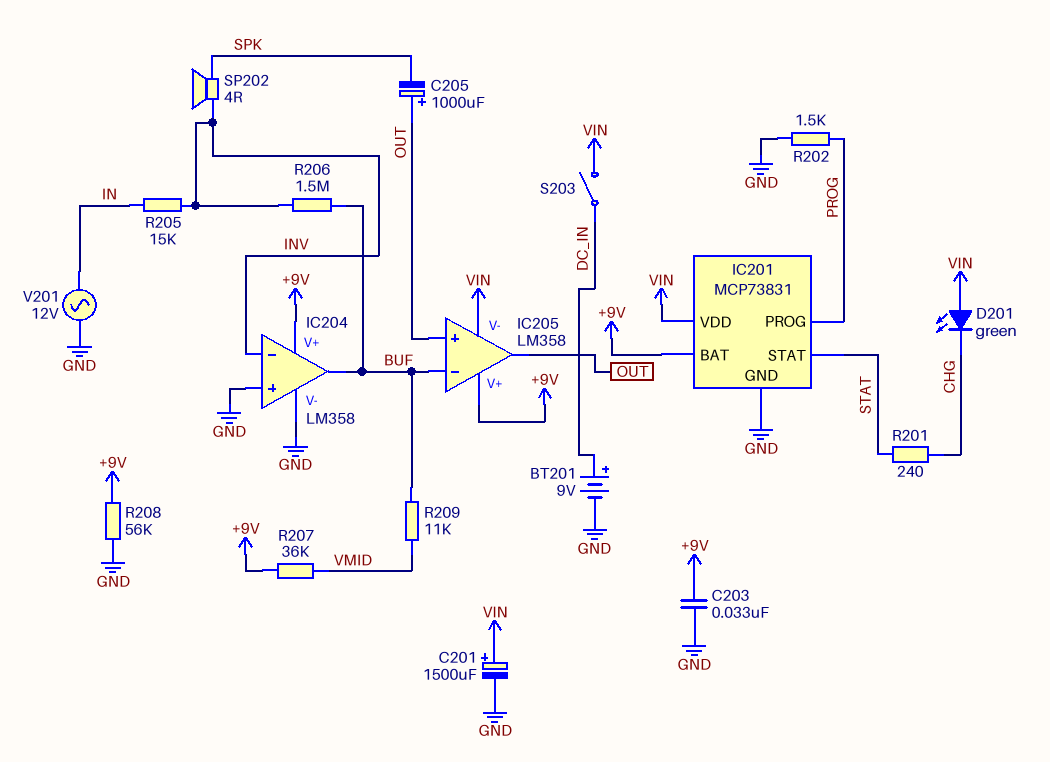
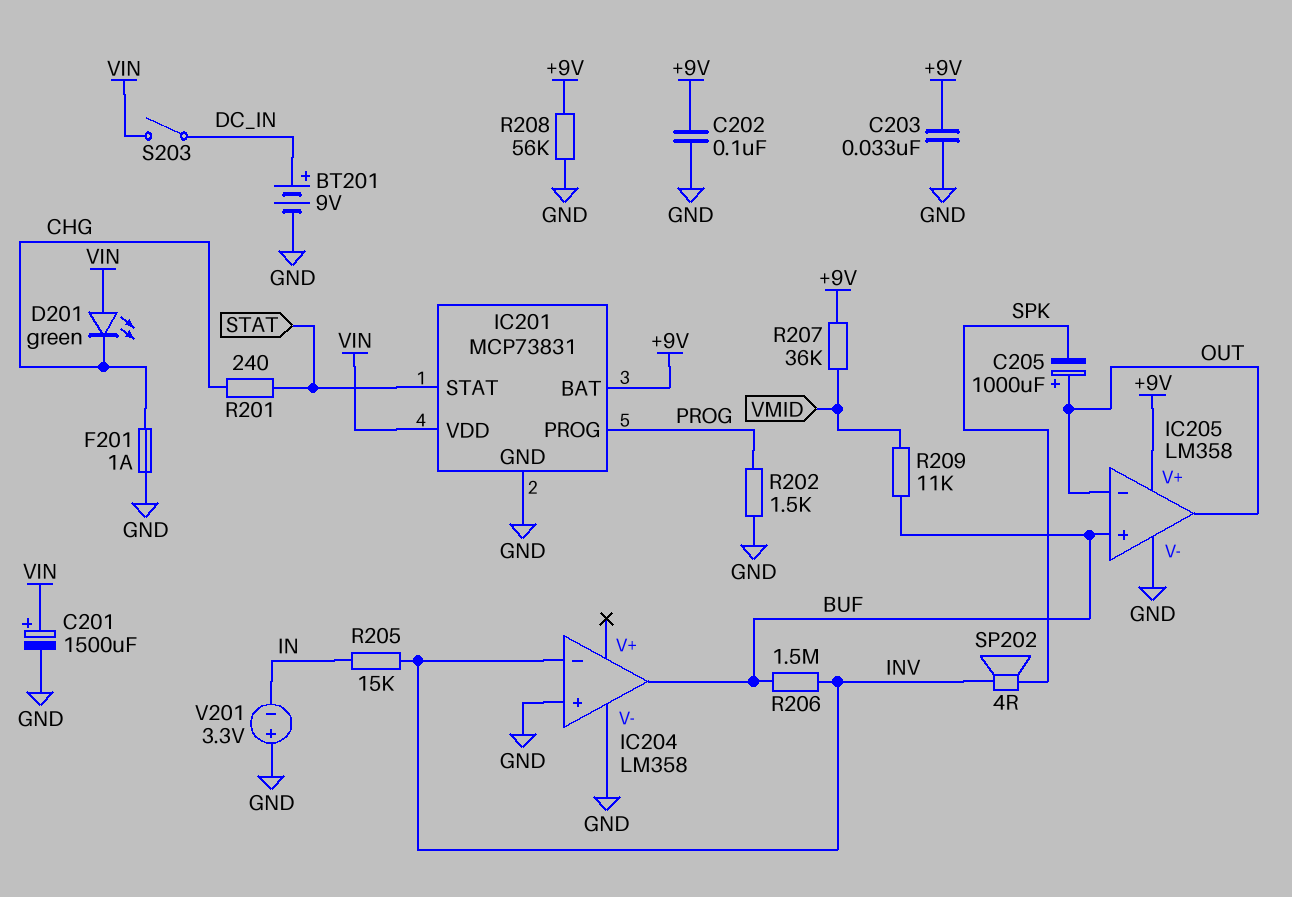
C202: none -> 100nF (+9V, GND)
F201: none -> 1A (CHG, GND)
IC204 pin V+: +9V -> none
IC205 pin V-: VIN -> GND
IC205 pin in+: OUT -> BUF
IC205 pin in-: BUF -> OUT
V201: AC 12V (GND, IN) -> 3.3V (plus GND, minus IN)

